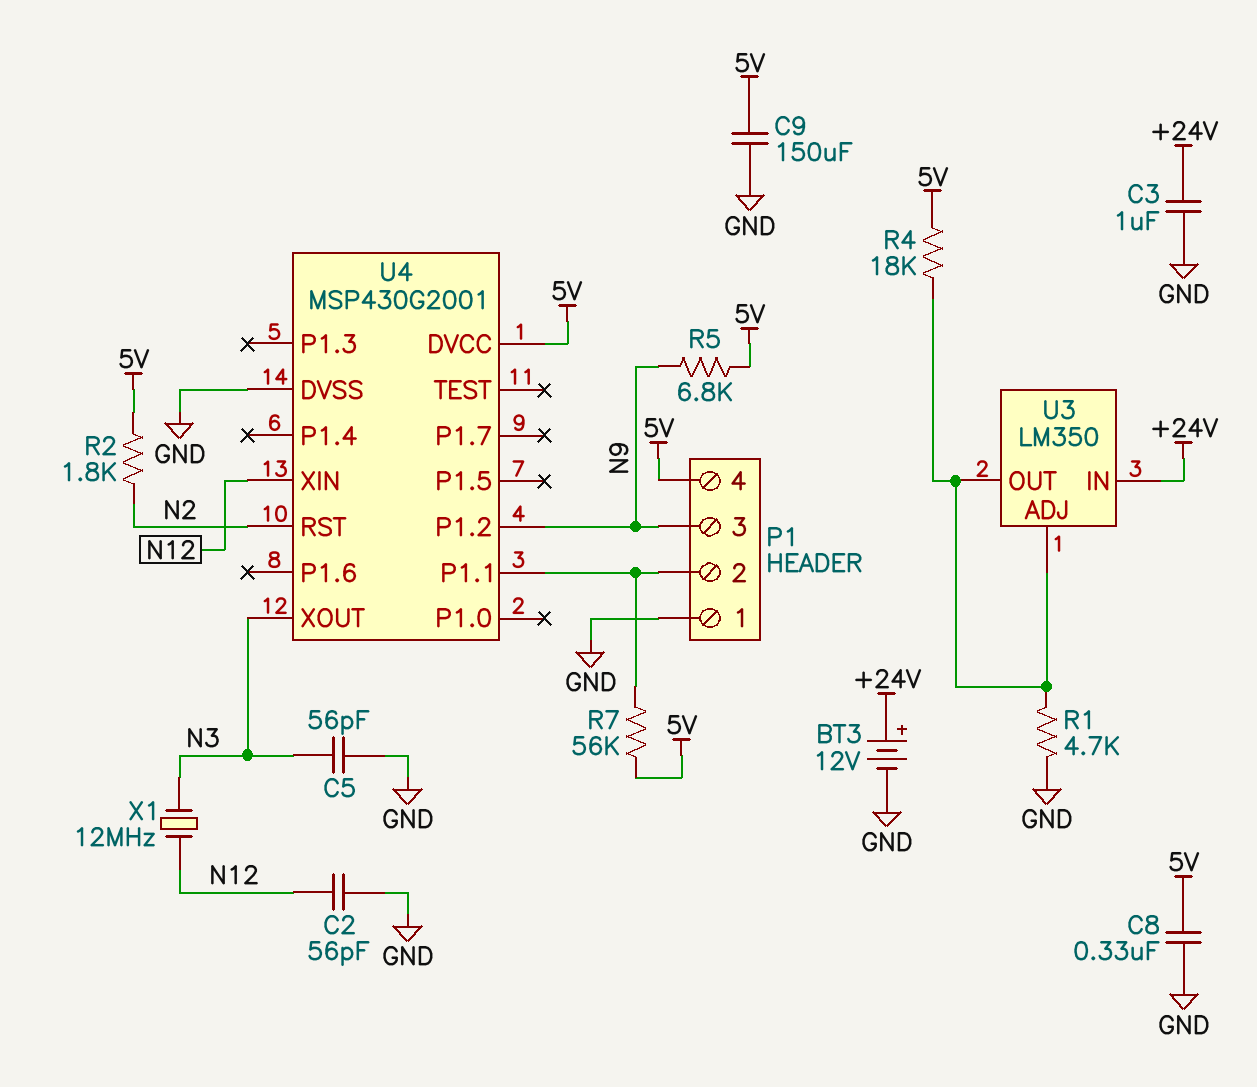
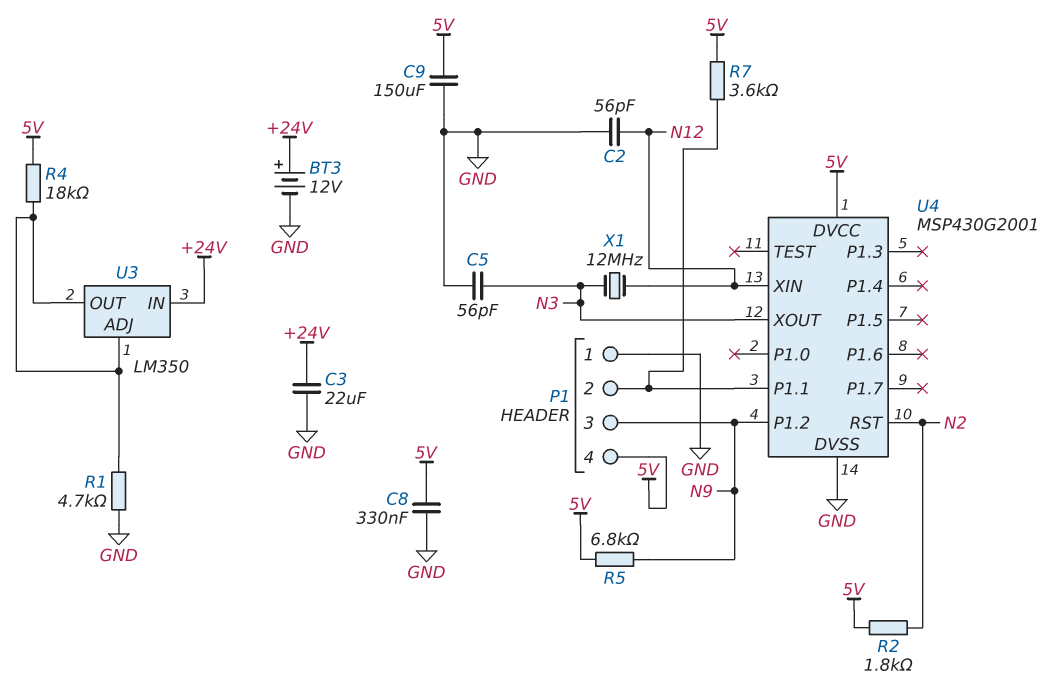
C3: 1uF (+24V, GND) -> 22uF (+24V, GND)
R7: 56k (5V, P1/2) -> 3.6k (5V, P1/2)

